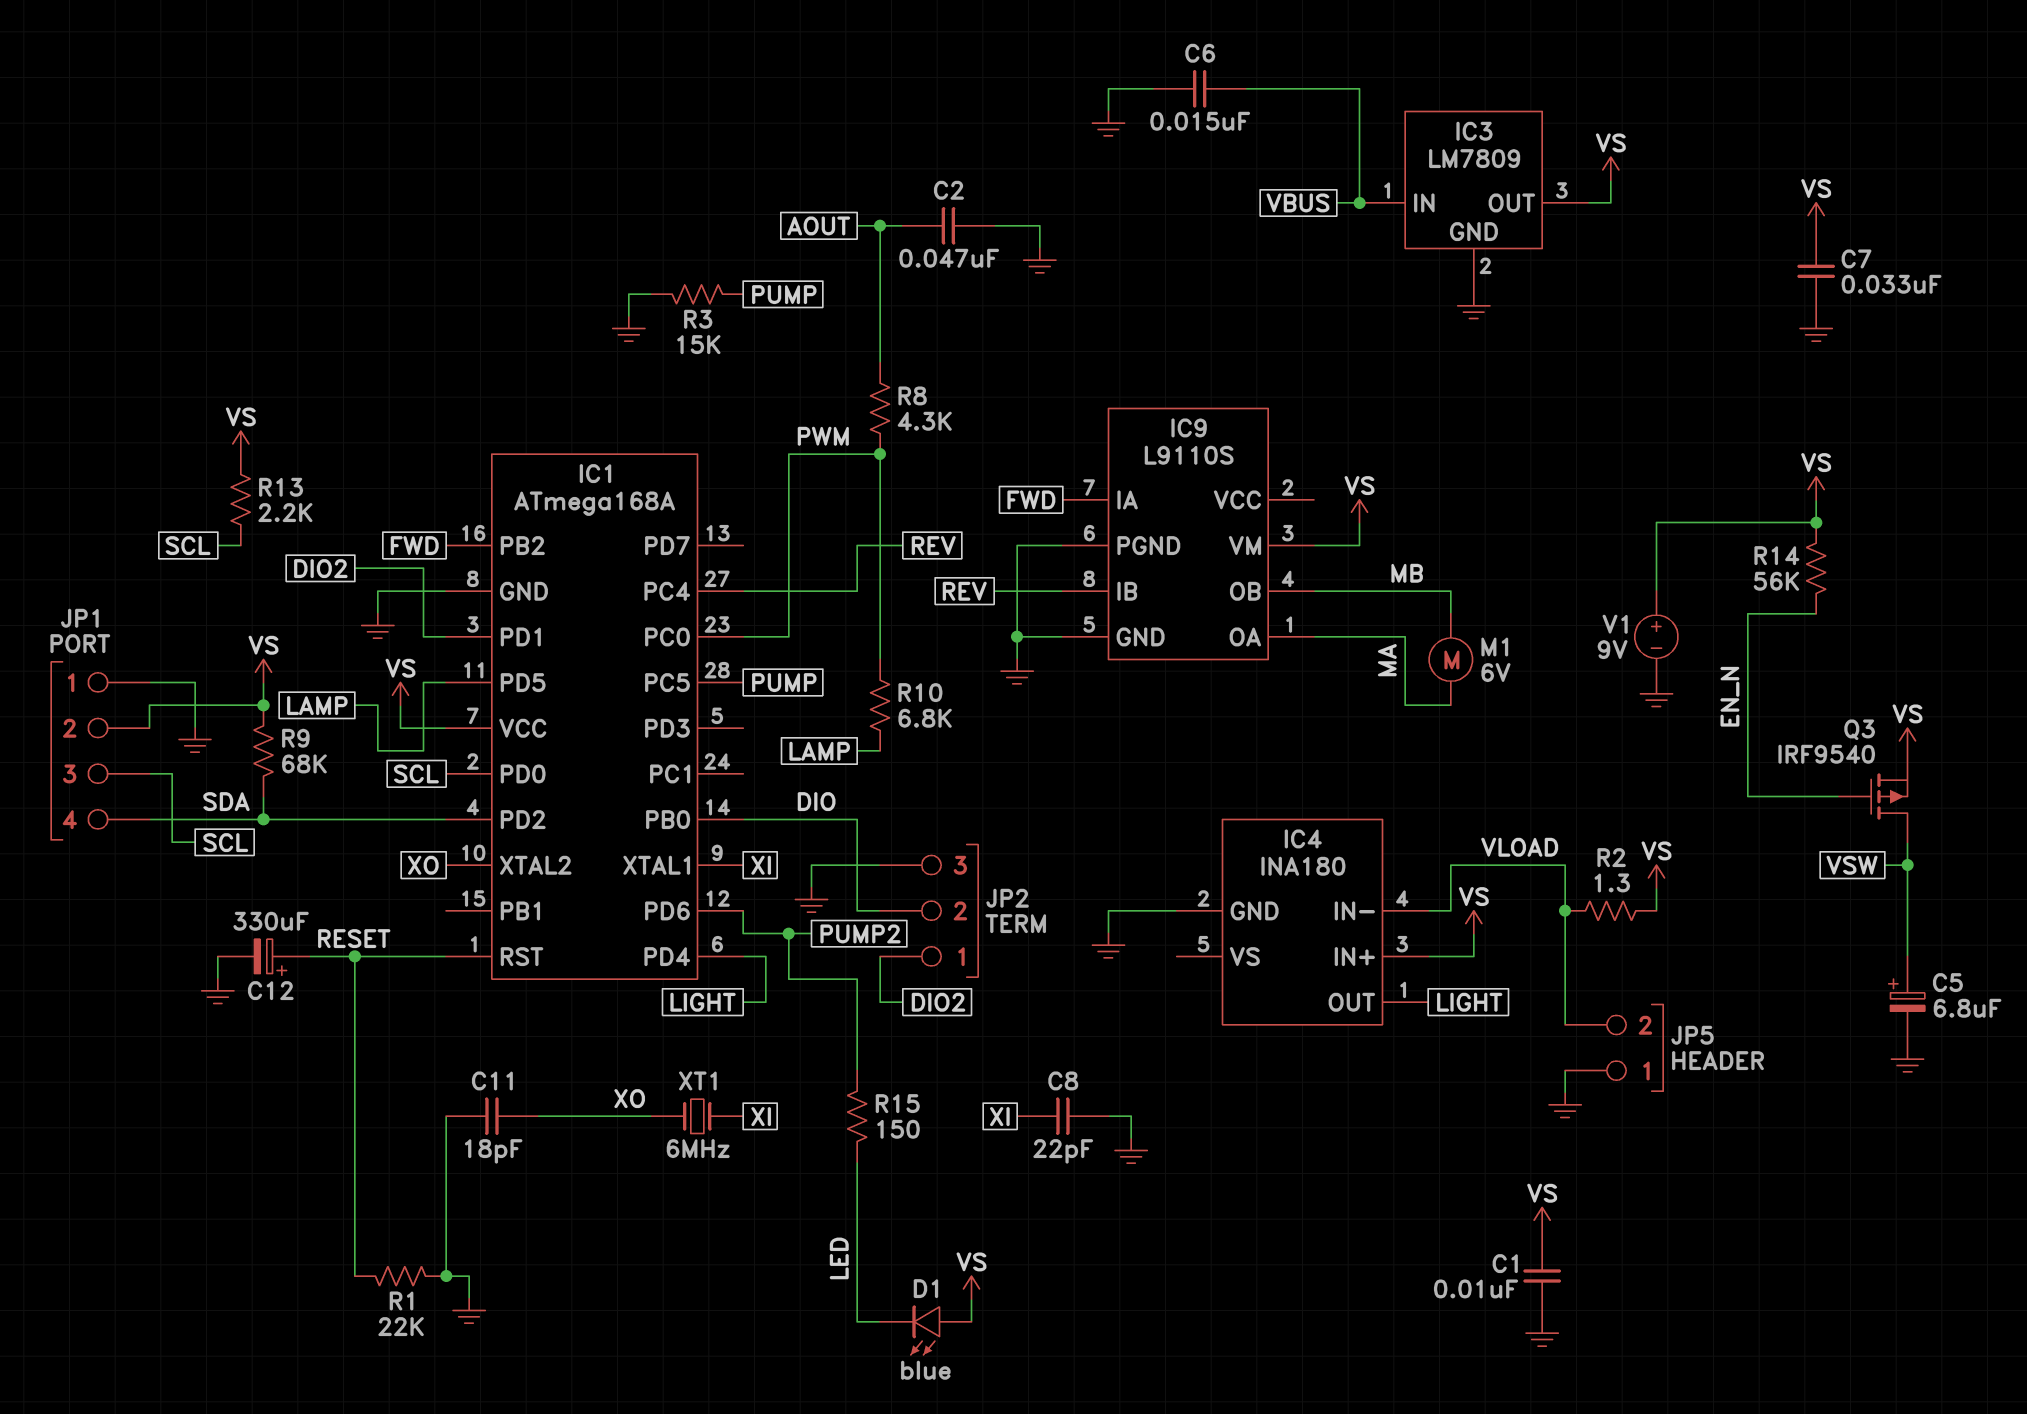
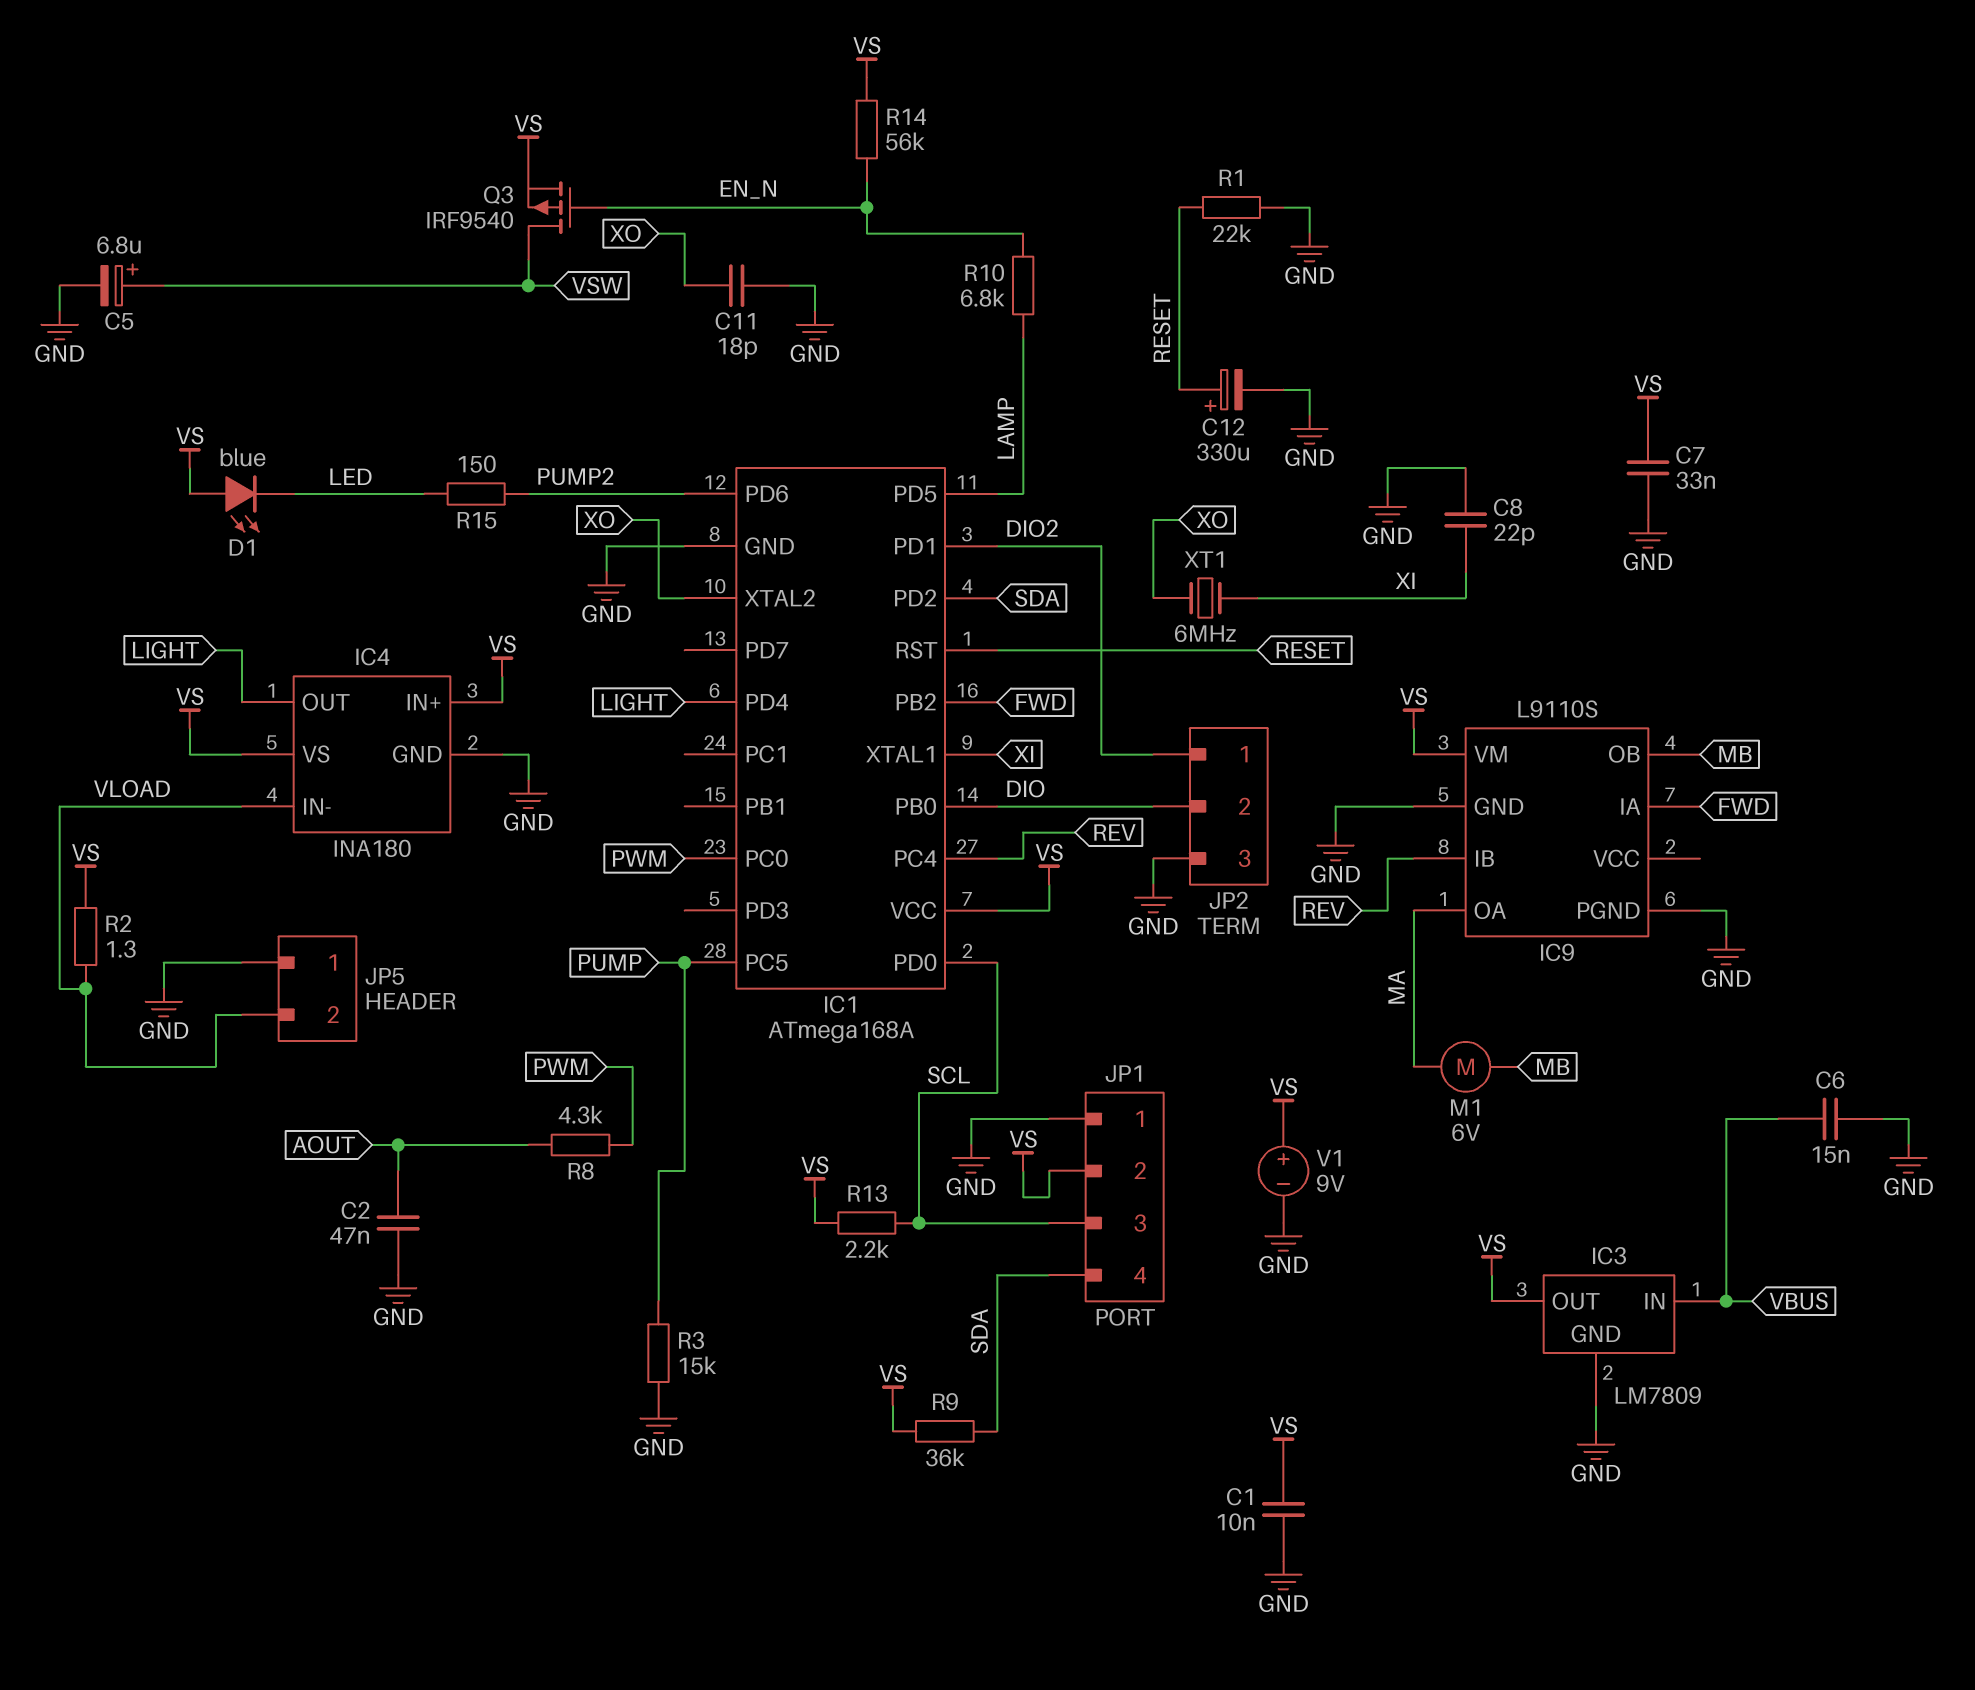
IC4 pin VS: none -> VS
R9: 68k (SDA, VS) -> 36k (SDA, VS)
R10: 6.8k (LAMP, PWM) -> 6.8k (EN_N, LAMP)

